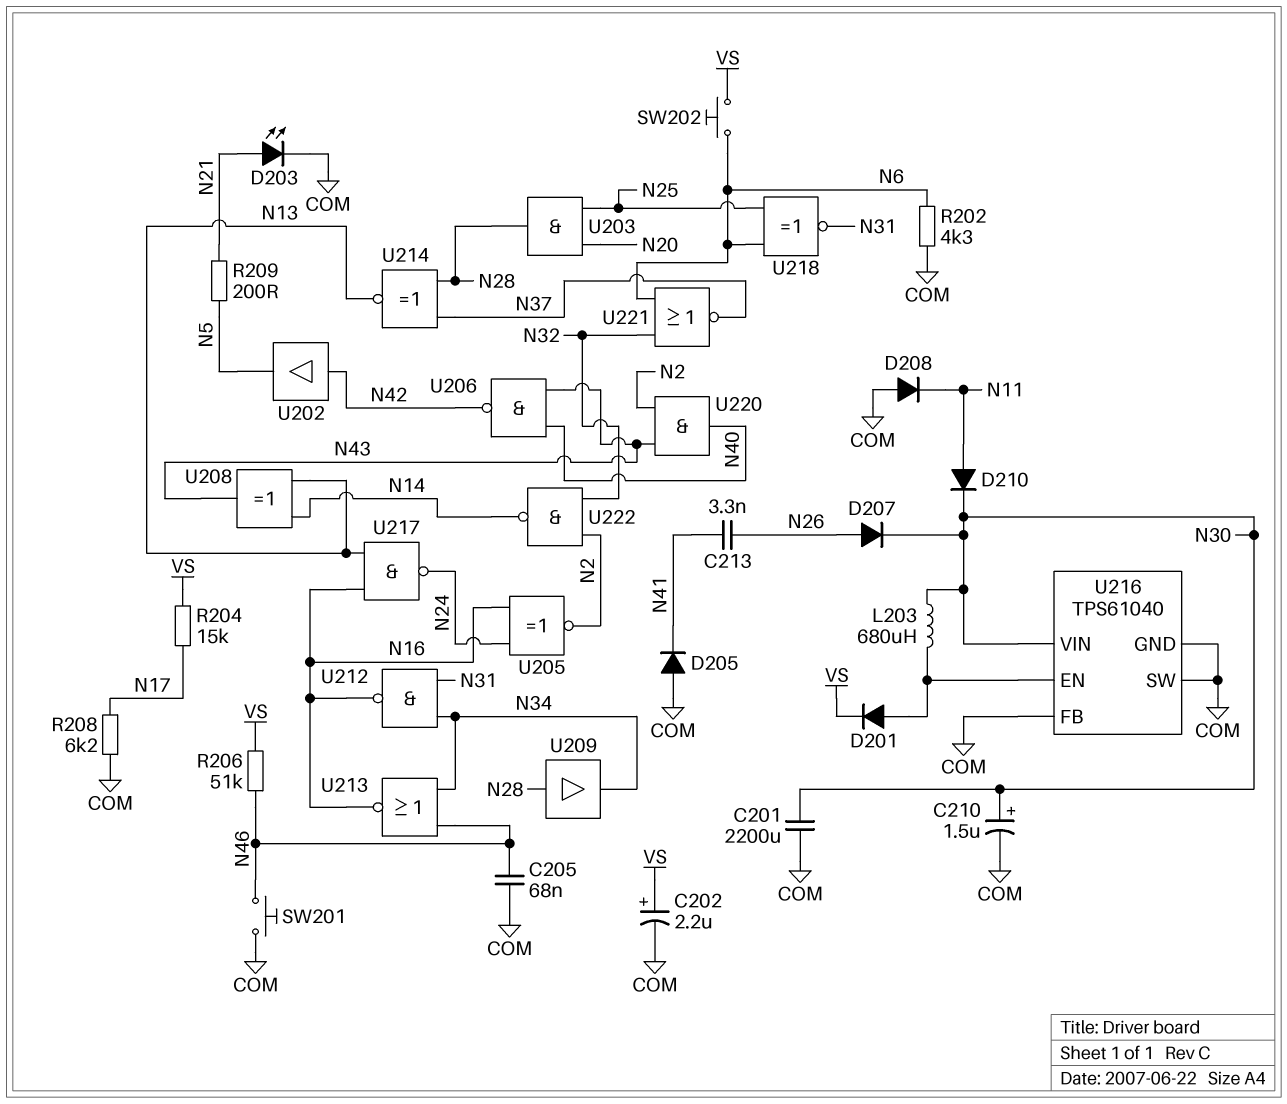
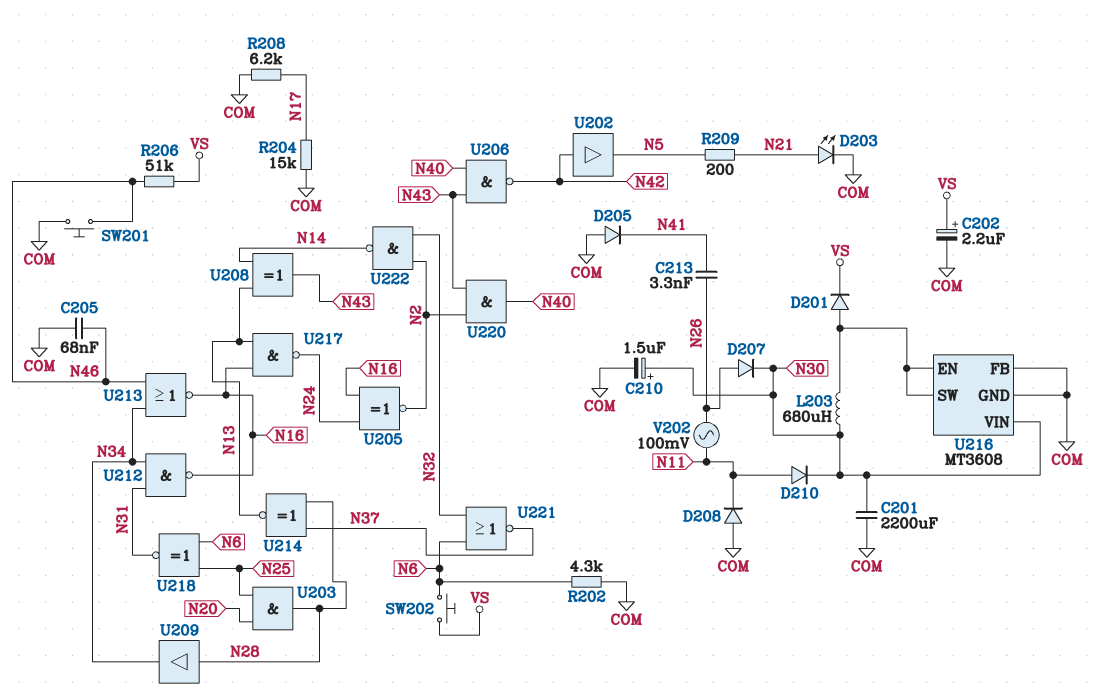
R204: 15k (N17, VS) -> 15k (COM, N17)
U216: TPS61040 -> MT3608
U216 pin SW: COM -> U216/EN
V202: none -> AC 100mV (N11, N26)

